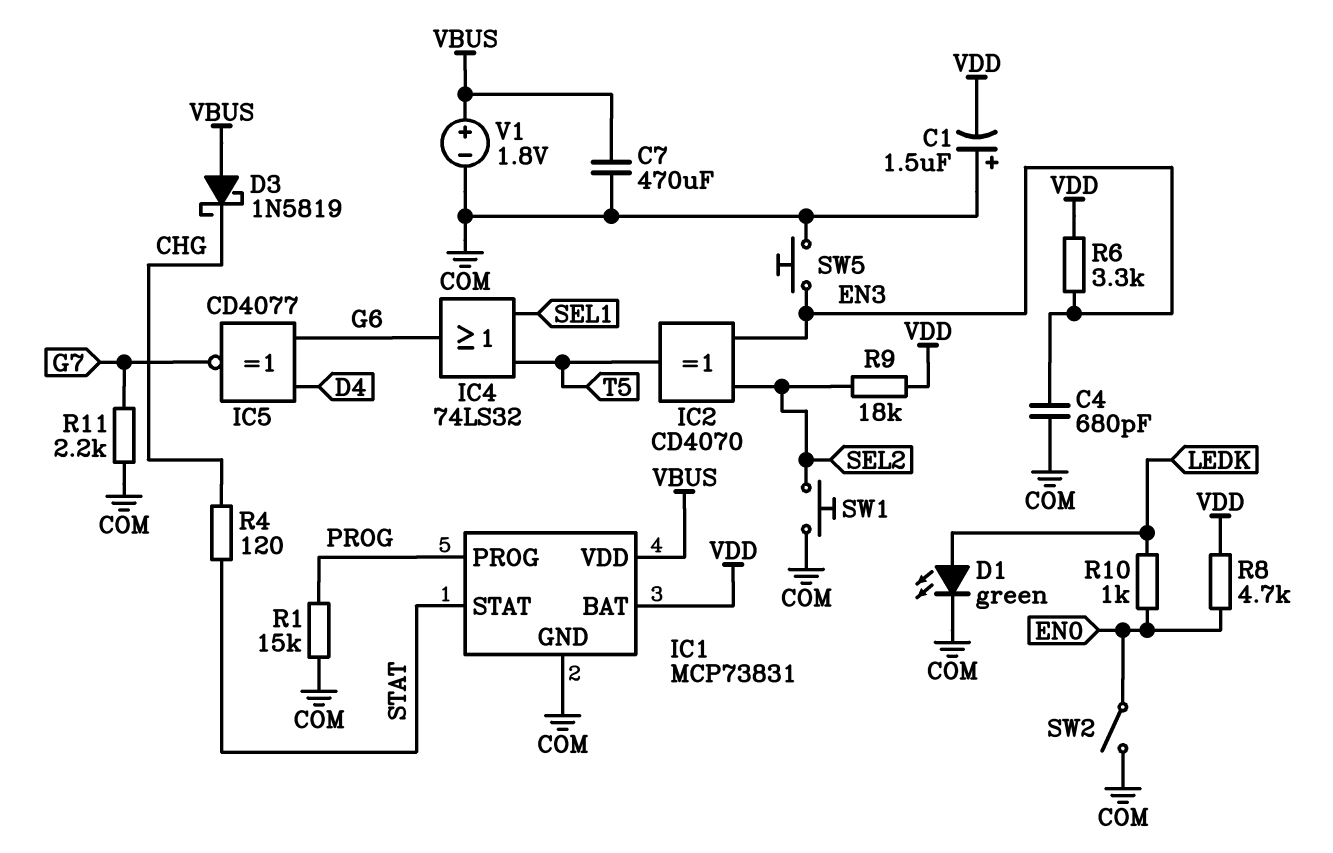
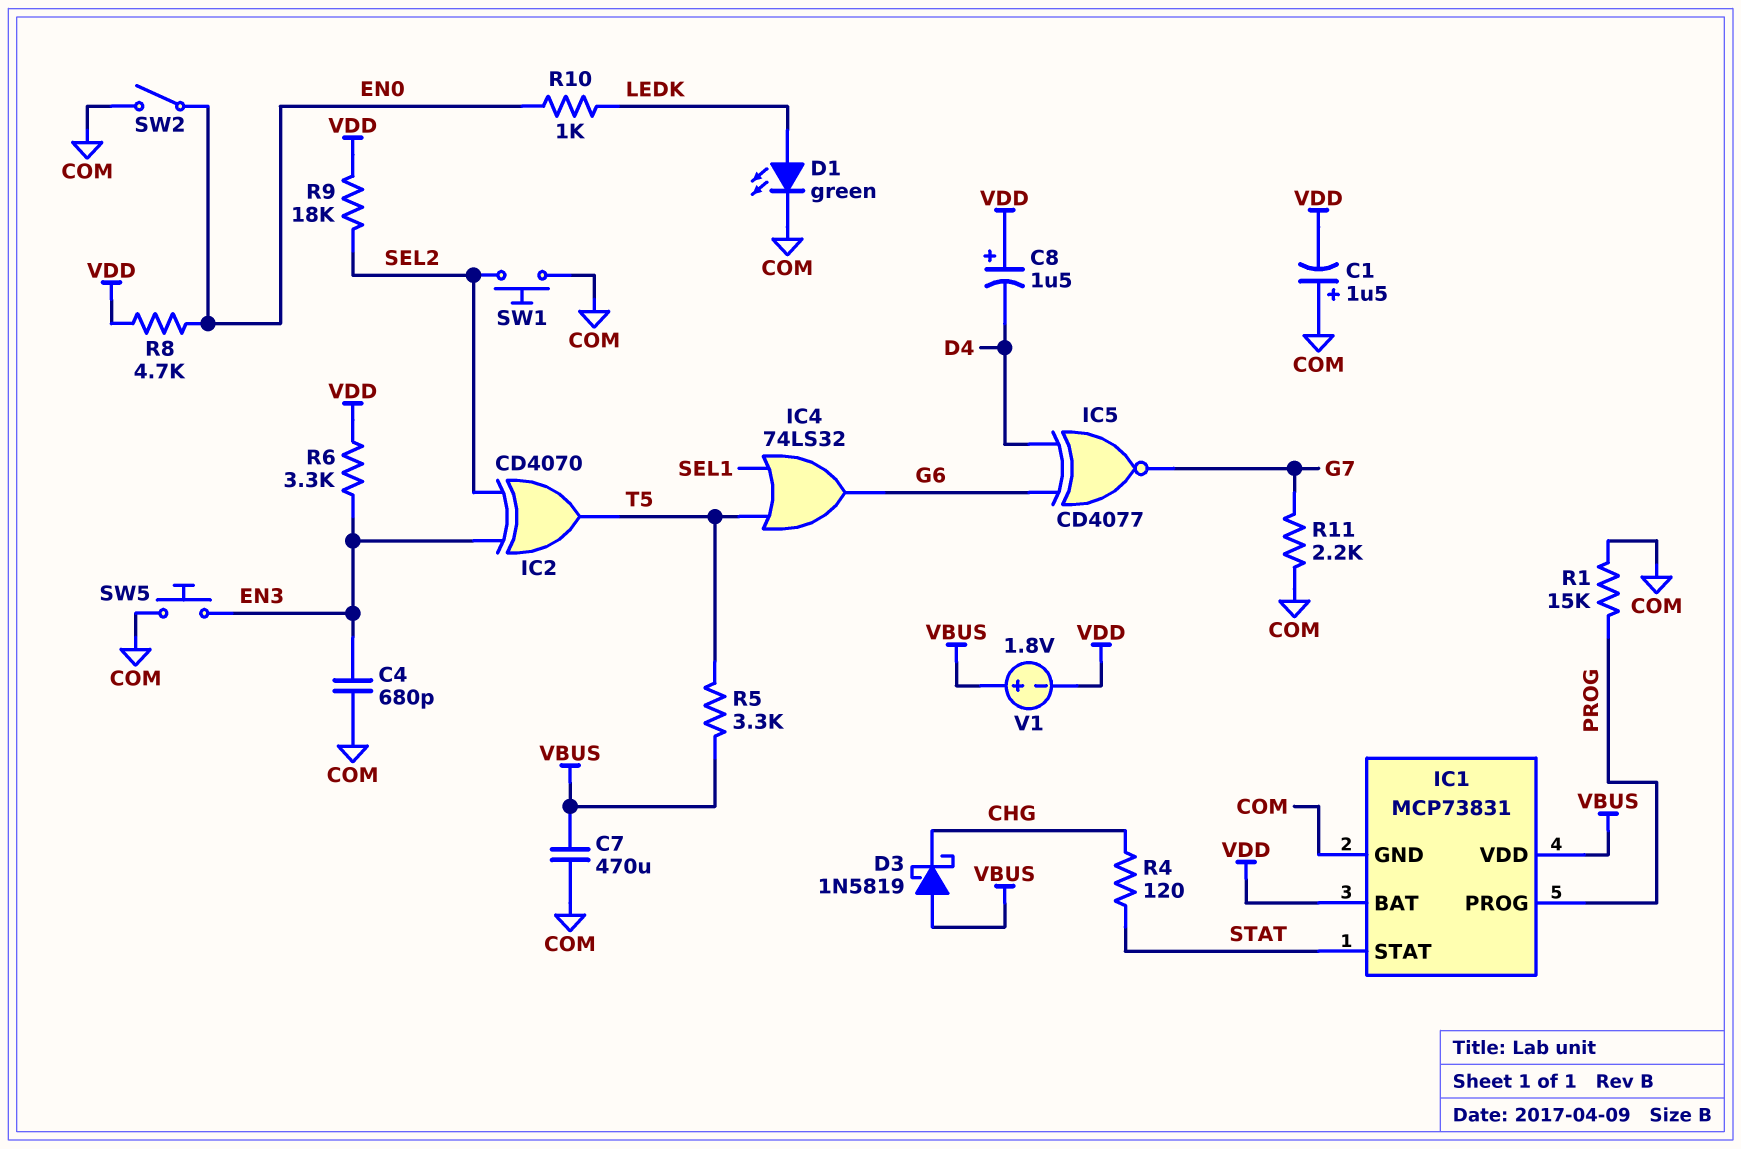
C8: none -> 1.5uF (plus VDD, minus D4)
R5: none -> 3.3k (T5, VBUS)
V1: 1.8V (plus VBUS, minus COM) -> 1.8V (plus VBUS, minus VDD)

